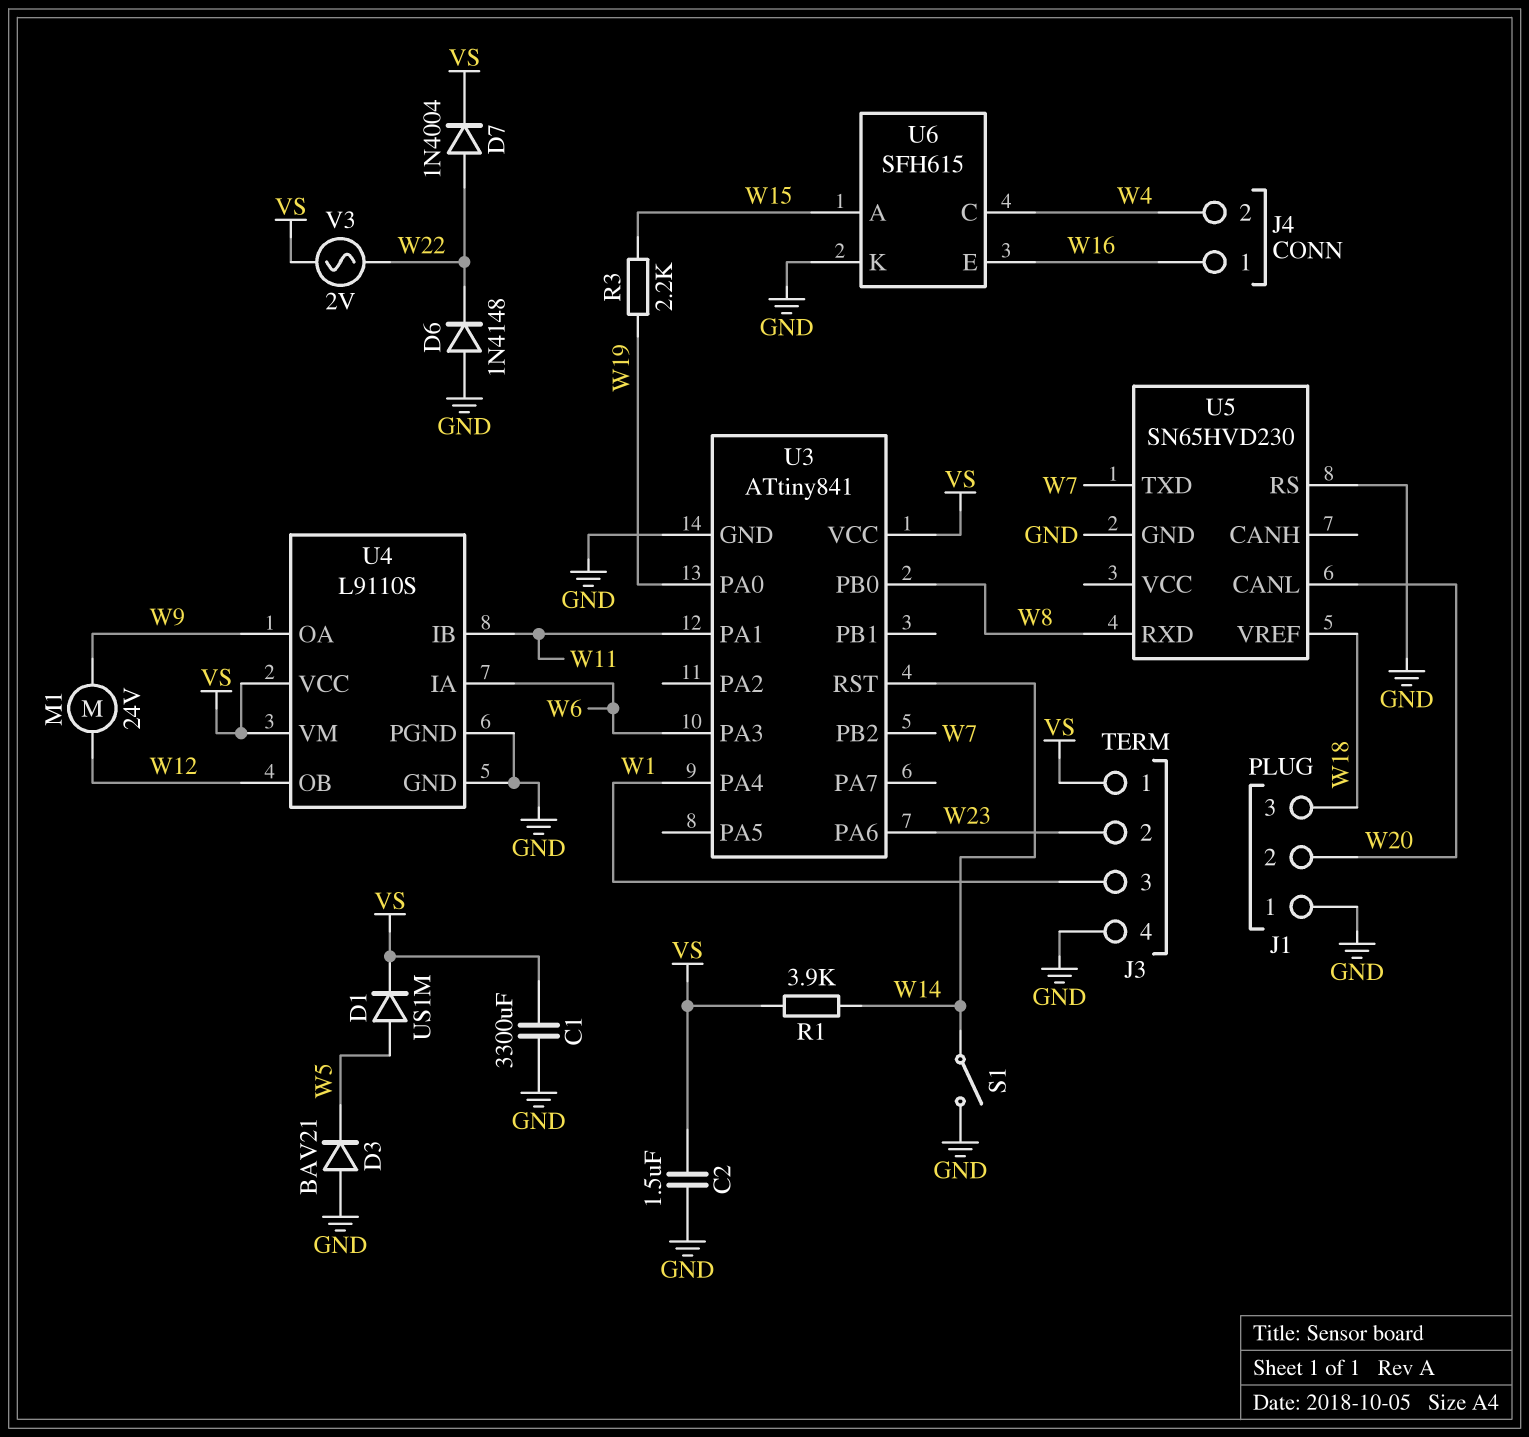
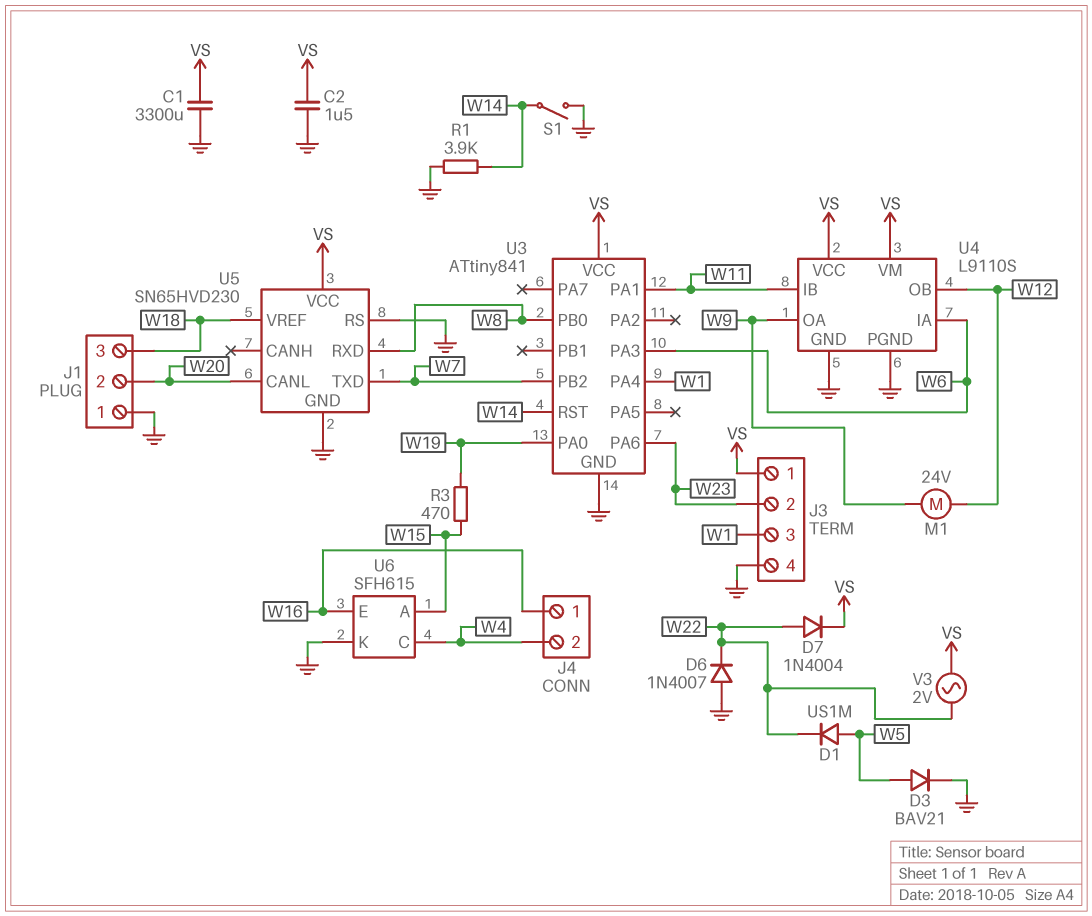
D1: diode US1M (A W5, K VS) -> diode US1M (A W5, K W22)
D3: diode BAV21 (A GND, K W5) -> diode BAV21 (A W5, K GND)
D6: diode 1N4148 (A GND, K W22) -> diode 1N4007 (A GND, K W22)
R1: 3.9k (VS, W14) -> 3.9k (GND, W14)
R3: 2.2k (W15, W19) -> 470 (W15, W19)
U5 pin VCC: none -> VS

